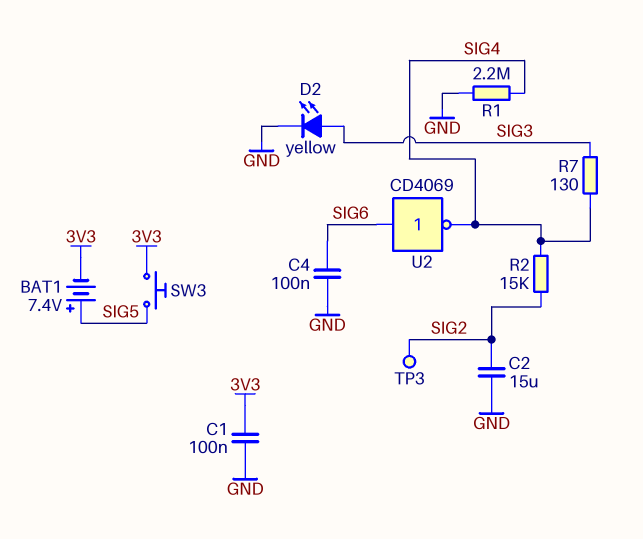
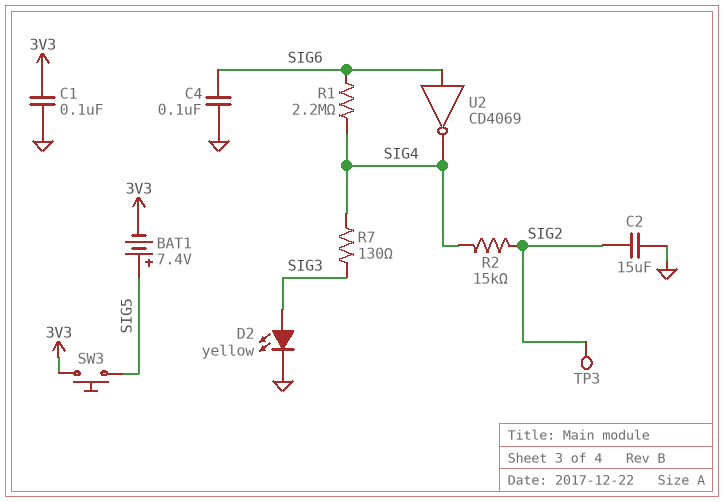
R1: 2.2M (GND, SIG4) -> 2.2M (SIG4, SIG6)

